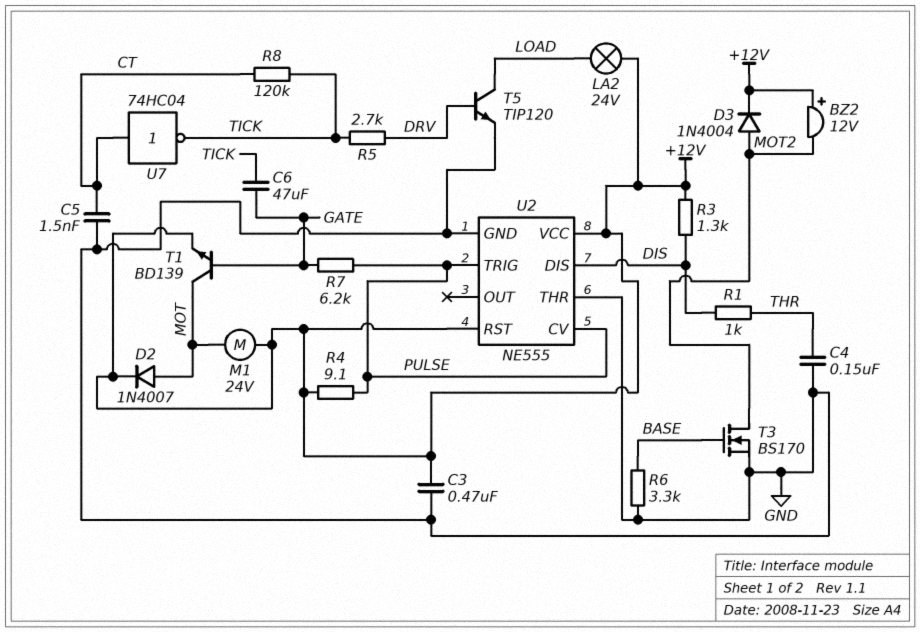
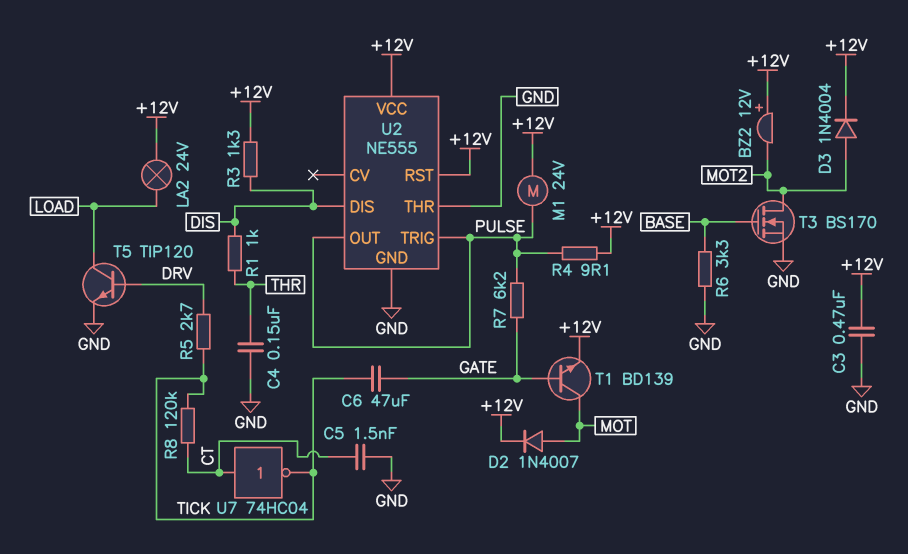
M1: motor 24V (+12V, MOT) -> motor 24V (+12V, PULSE)
U2 pin CV: PULSE -> none
U2 pin OUT: none -> PULSE

